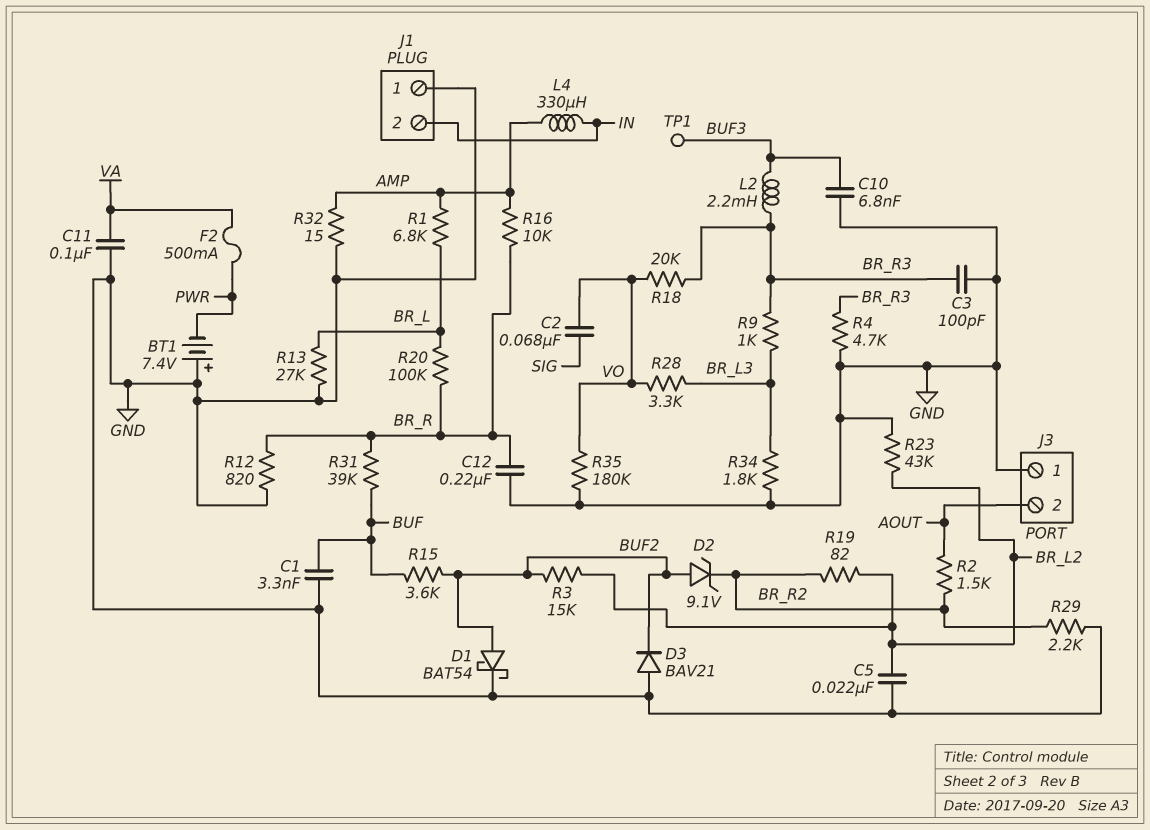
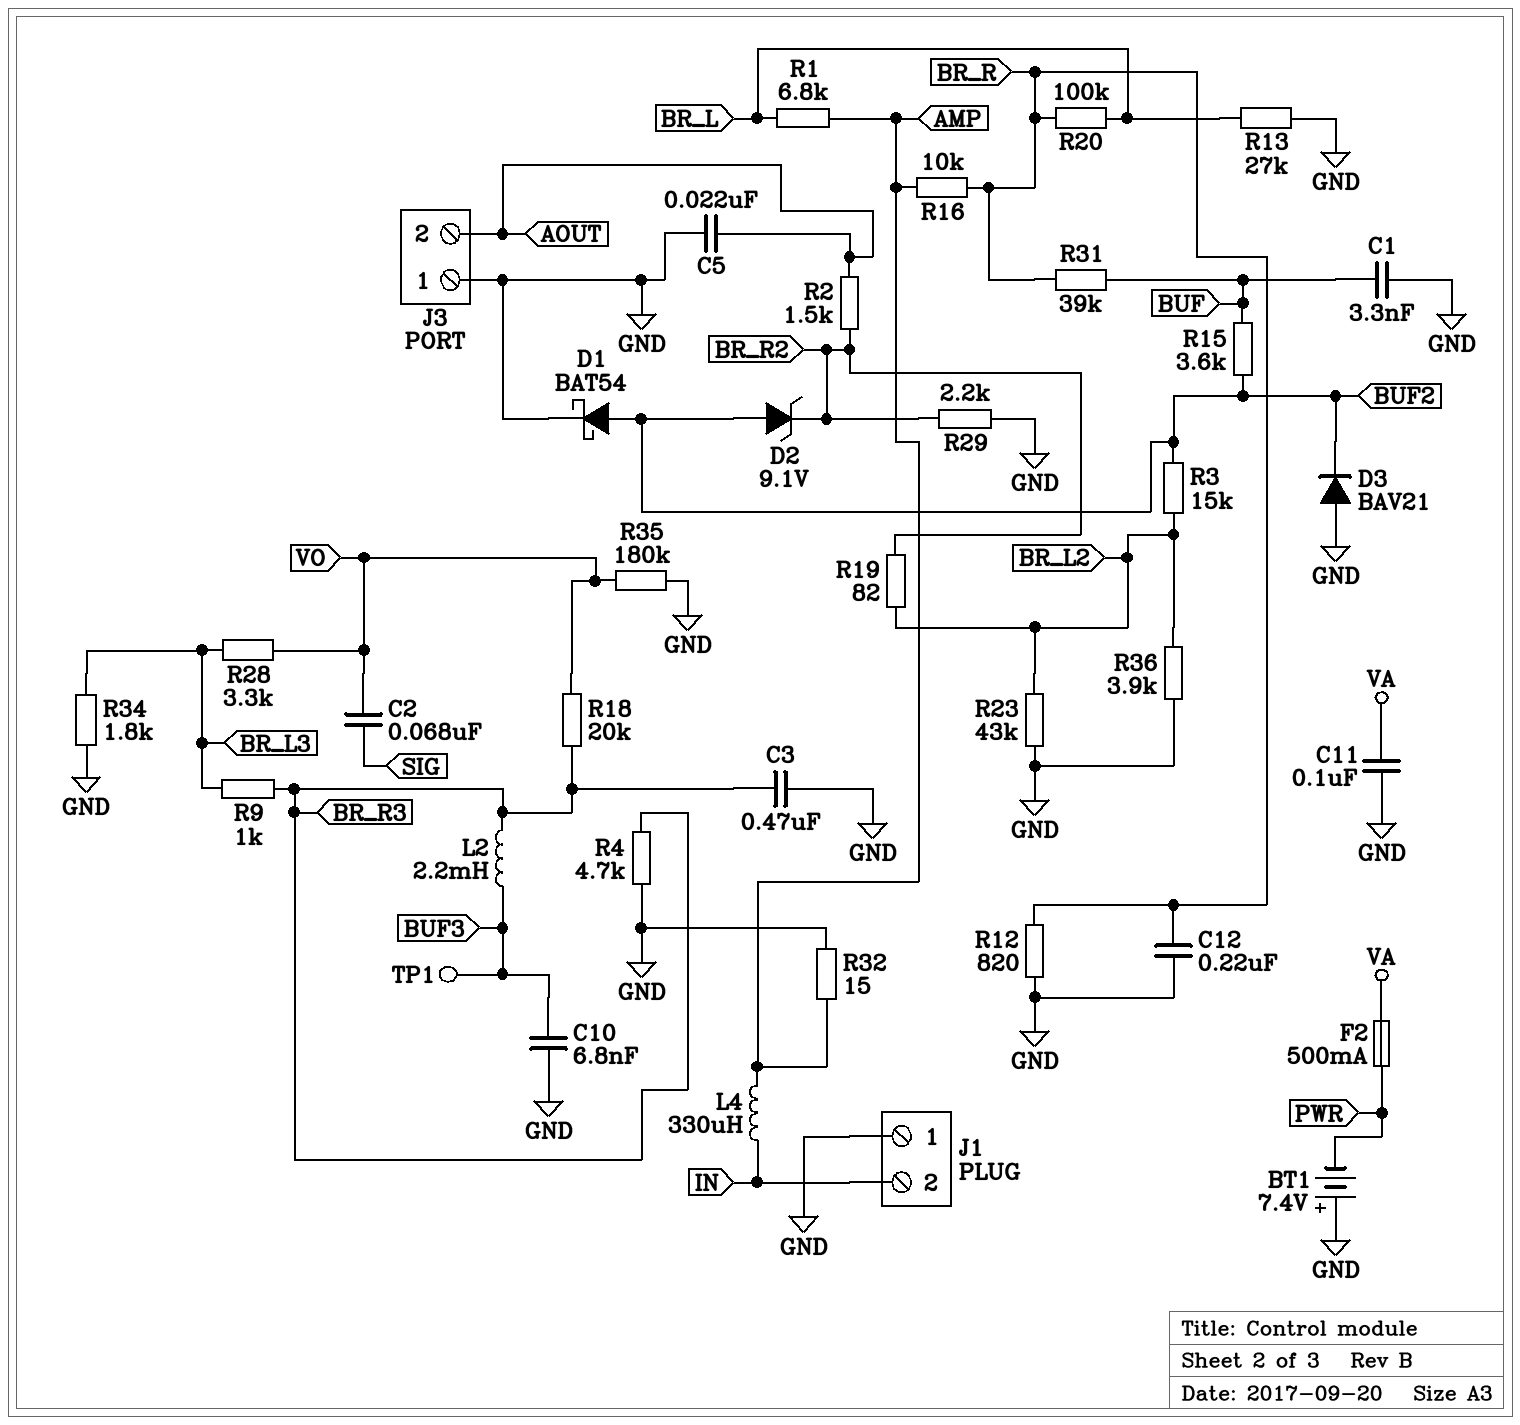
C3: 100pF (BR_R3, GND) -> 470nF (BR_R3, GND)
C5: 22nF (BR_L2, GND) -> 22nF (AOUT, GND)
R36: none -> 3.9k (BR_L2, GND)

